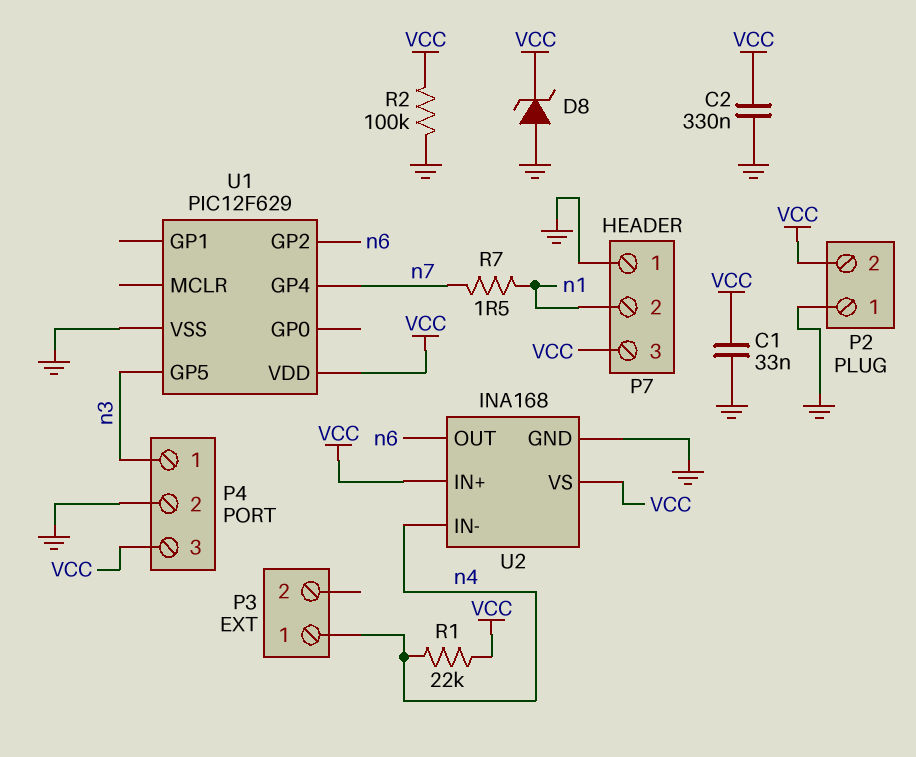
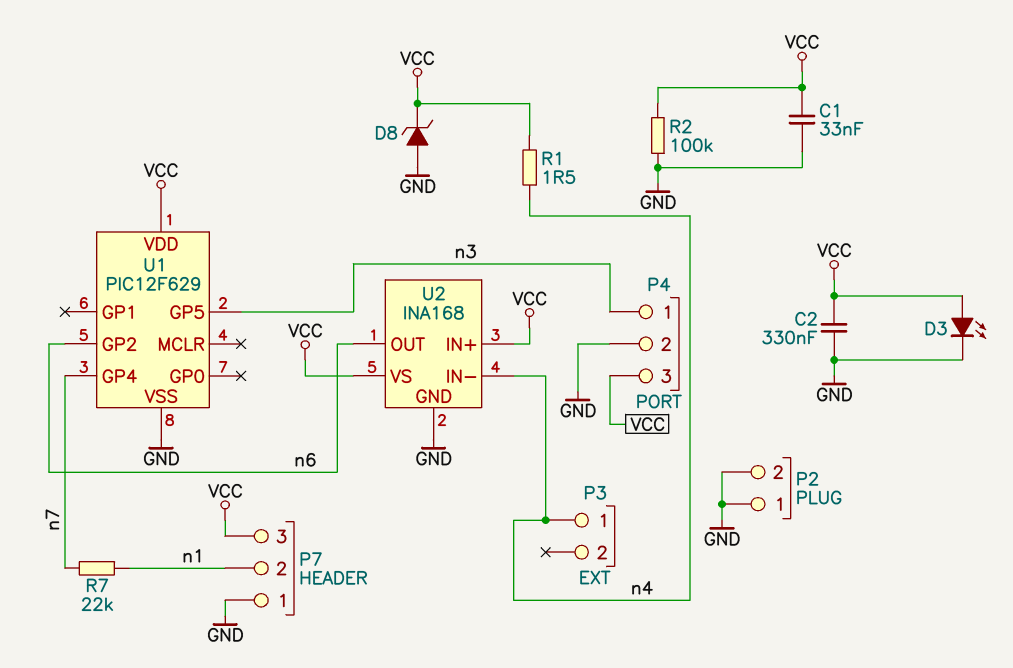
D3: none -> LED (A VCC, K GND)
P2 pin 2: VCC -> GND
R1: 22k (VCC, n4) -> 1.5 (VCC, n4)
R7: 1.5 (n1, n7) -> 22k (n1, n7)

